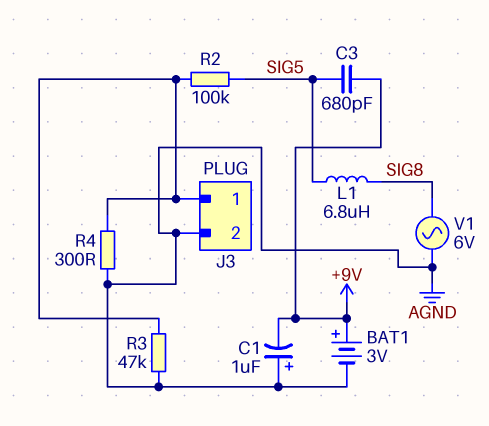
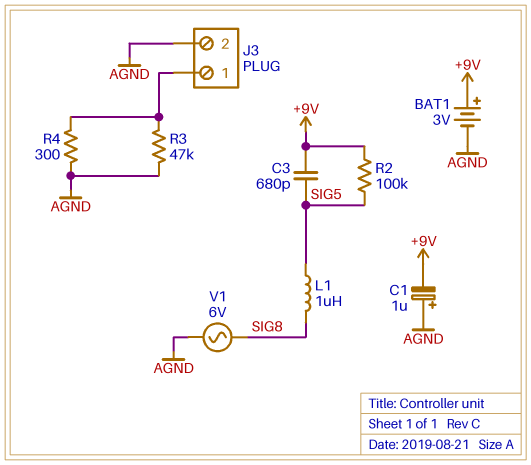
L1: 6.8uH (SIG5, SIG8) -> 1uH (SIG5, SIG8)
R2: 100k (J3/1, SIG5) -> 100k (+9V, SIG5)

